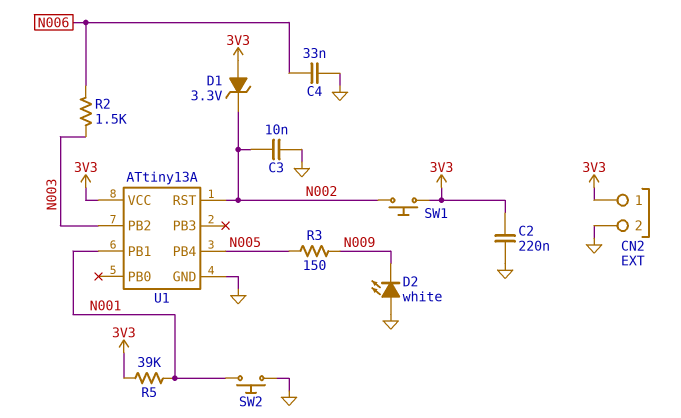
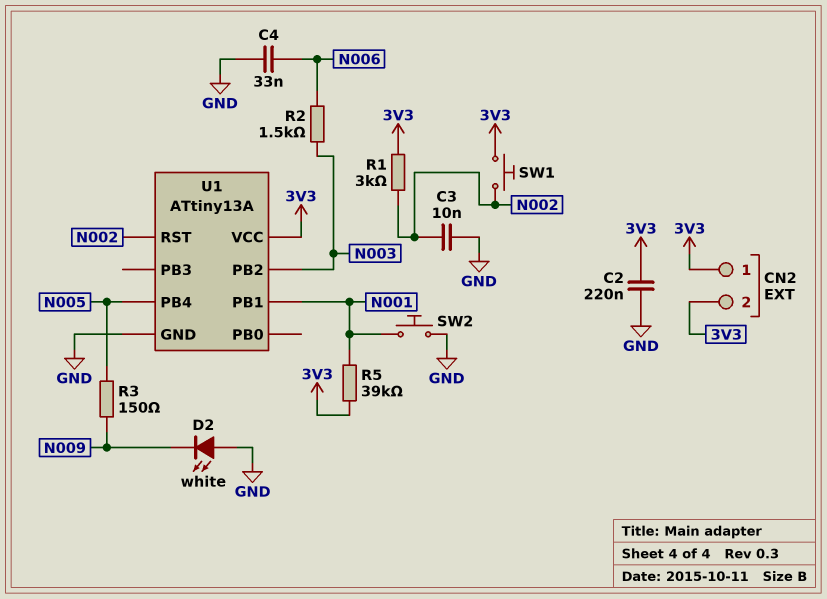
CN2 pin 2: GND -> 3V3
D1: zener 3.3V (A 3V3, K N002) -> none
R1: none -> 3k (3V3, N002)

